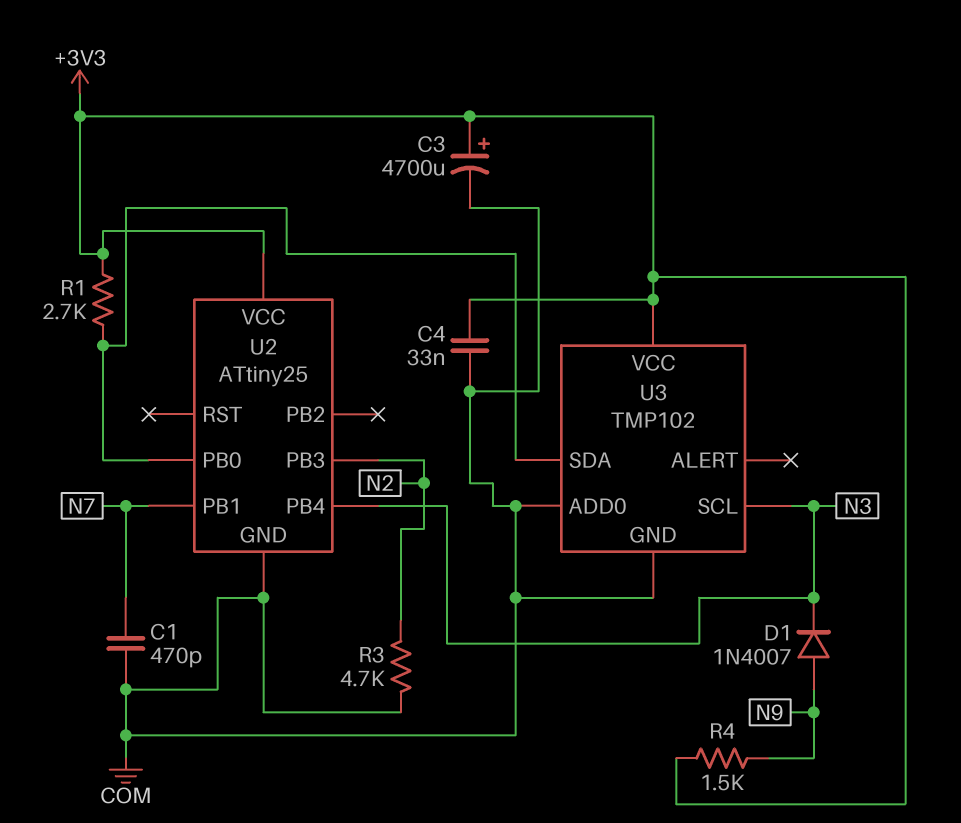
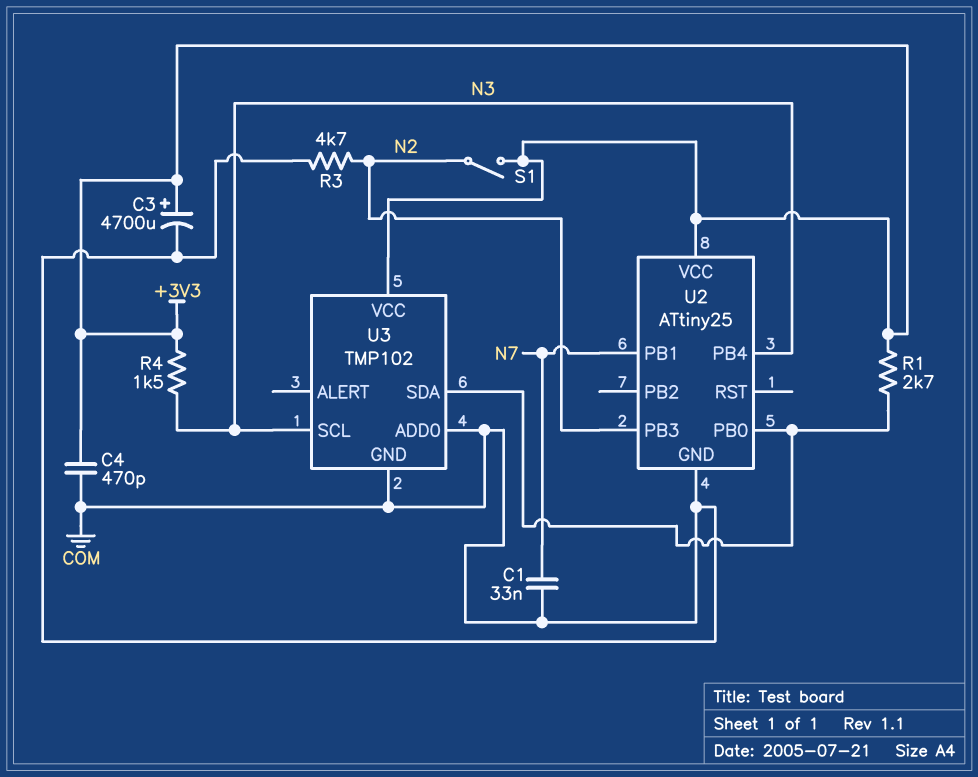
C1: 470pF (COM, N7) -> 33nF (COM, N7)
C4: 33nF (+3V3, COM) -> 470pF (+3V3, COM)
D1: diode 1N4007 (A N9, K N3) -> none
R4: 1.5k (+3V3, N9) -> 1.5k (+3V3, N3)
S1: none -> switch (+3V3, N2)

